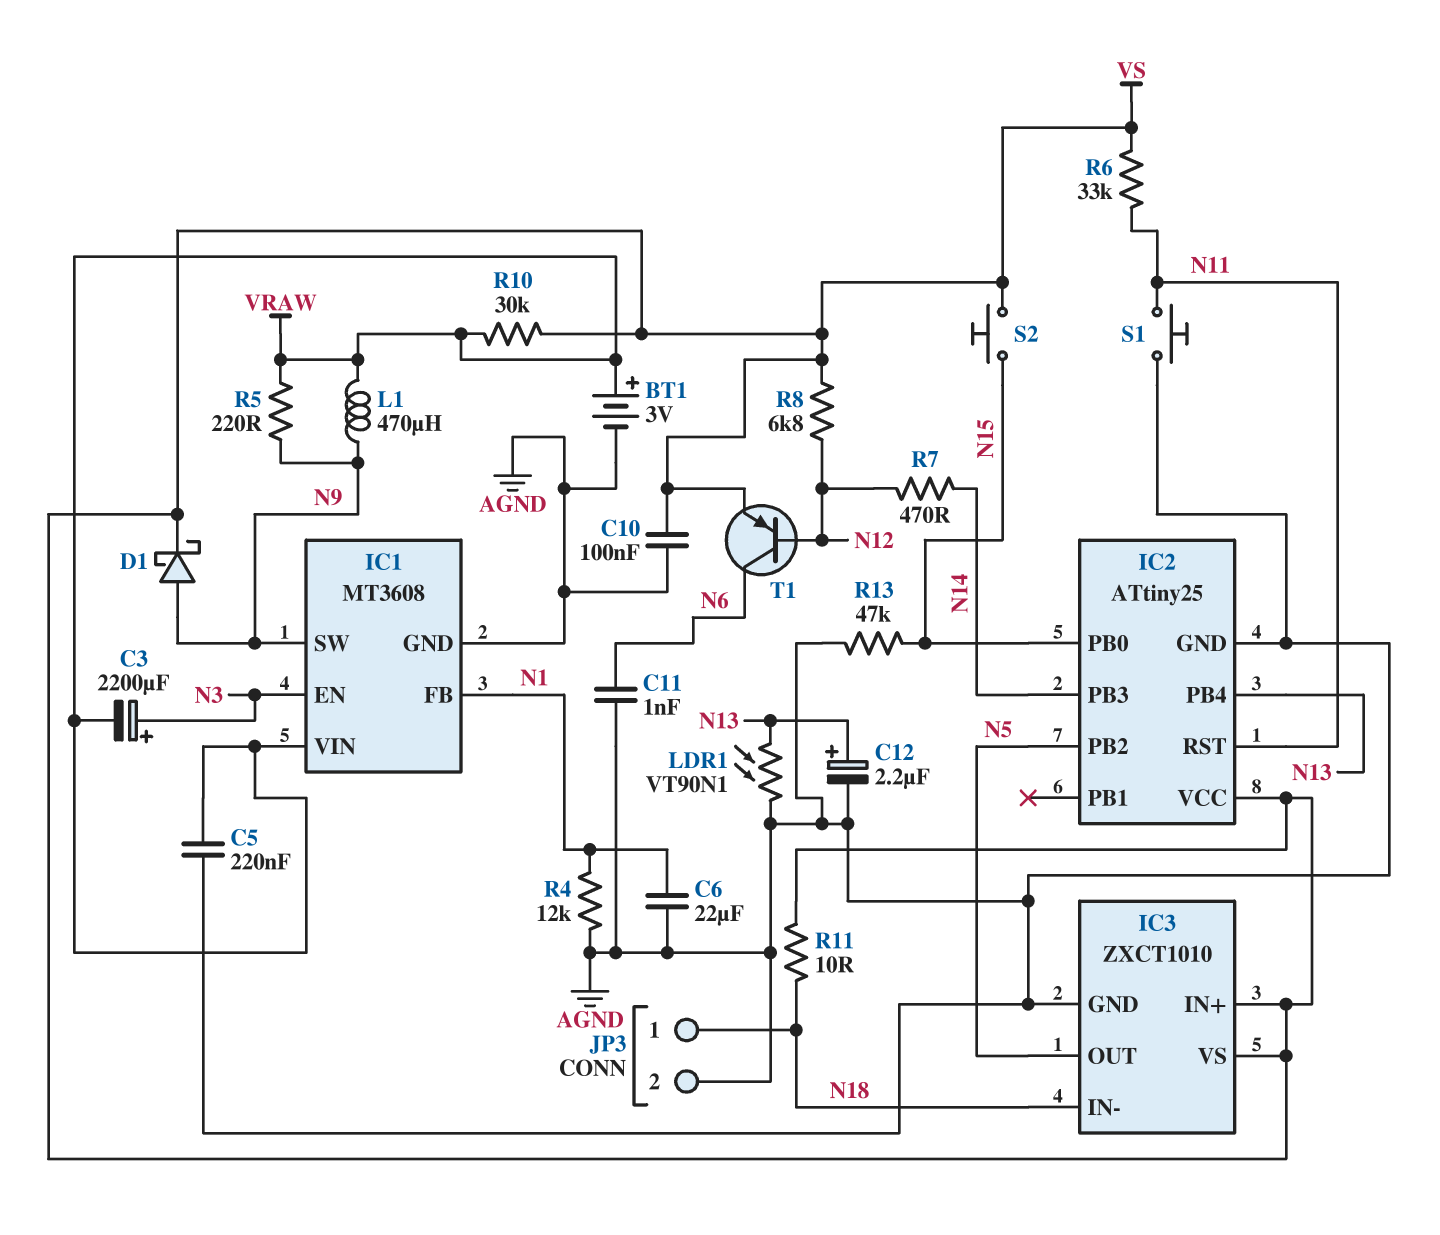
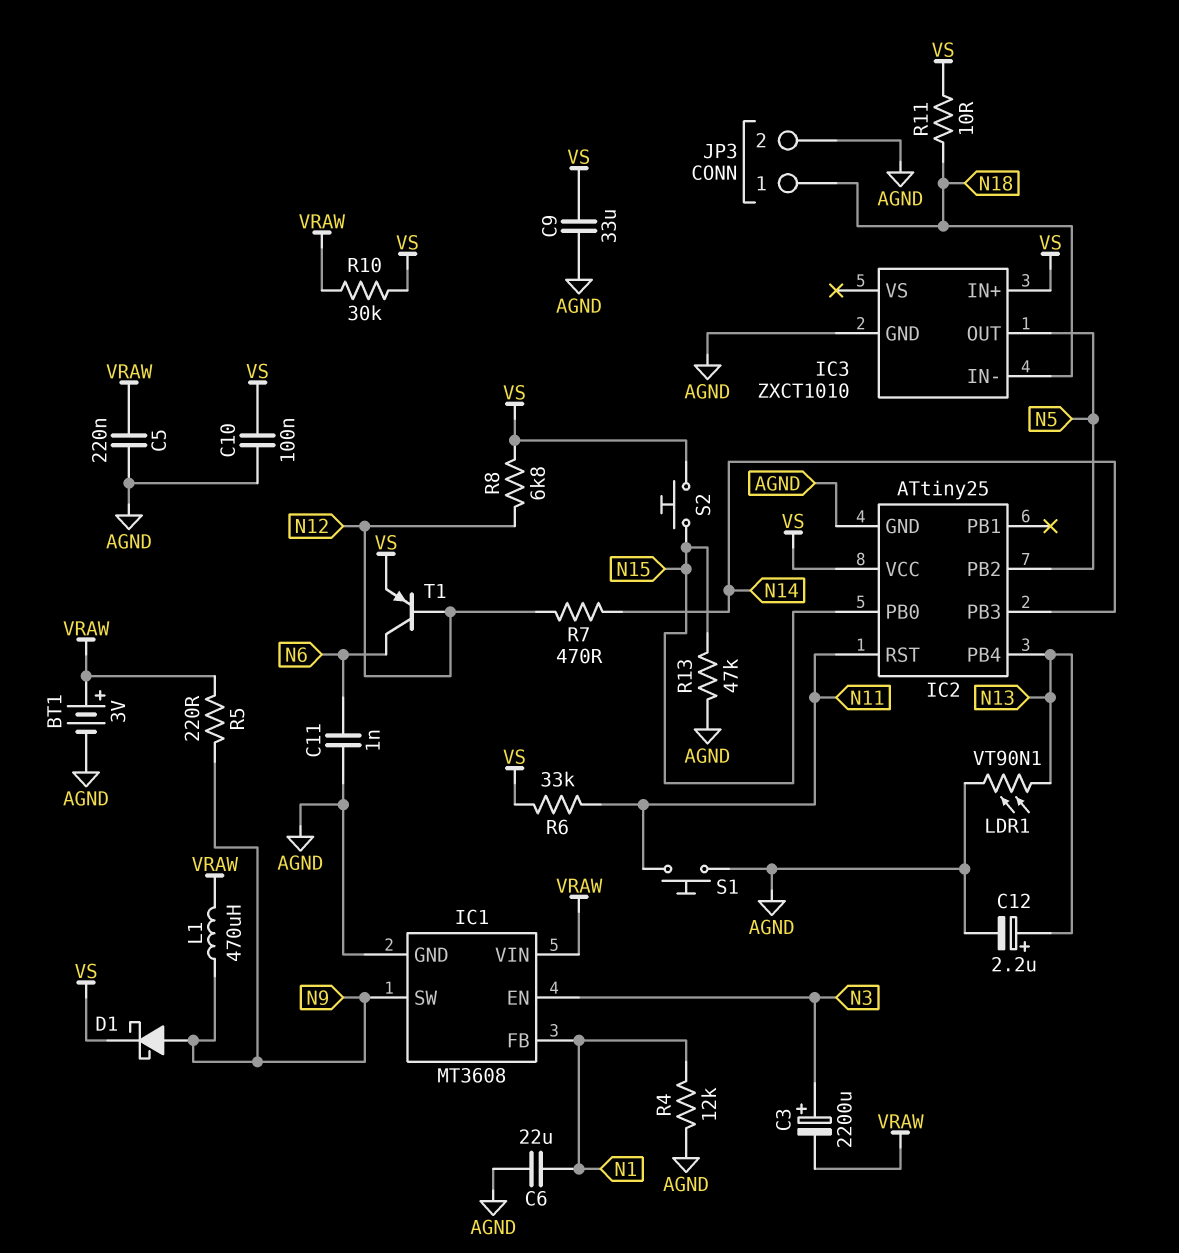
C9: none -> 33uF (AGND, VS)
IC3 pin VS: VS -> none

